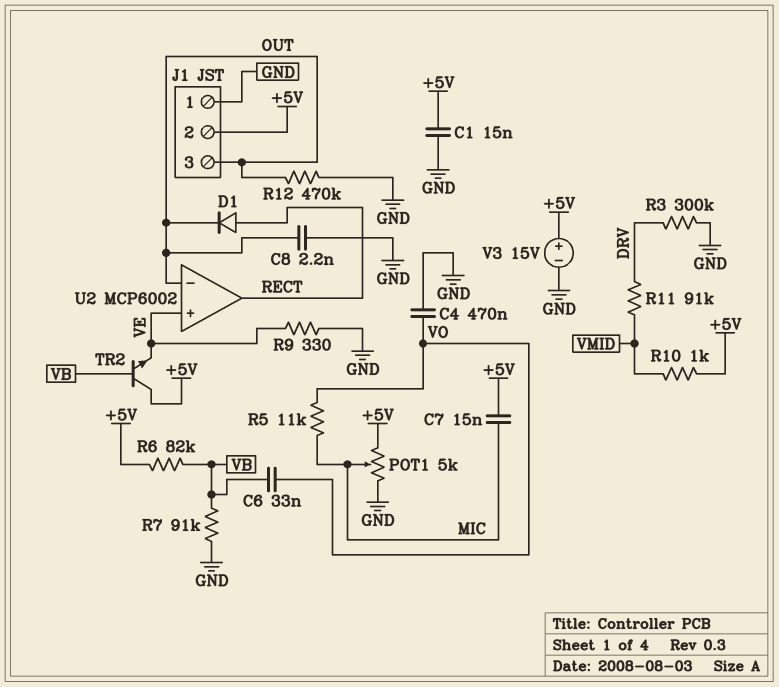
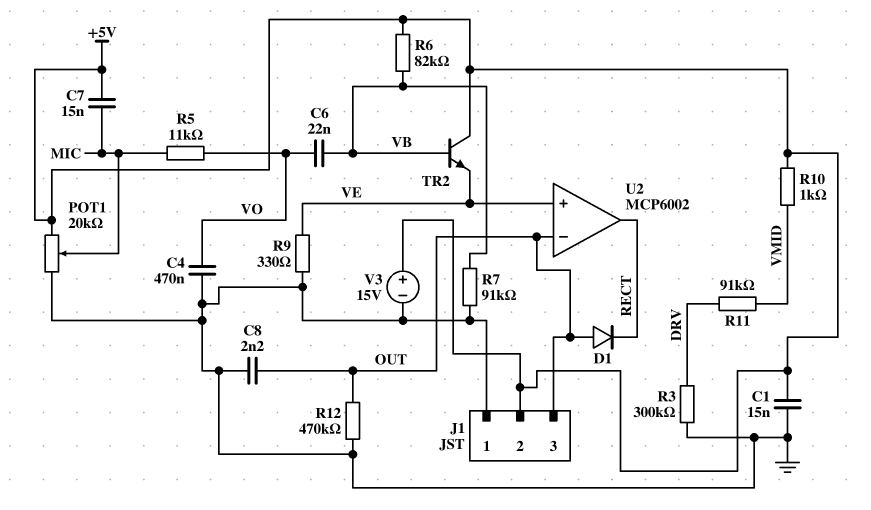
C6: 33nF (VB, VO) -> 22nF (VB, VO)
D1: diode (A RECT, K OUT) -> diode (A OUT, K RECT)
POT1: 5k (+5V, GND, wiper MIC) -> 20k (+5V, GND, wiper MIC)

